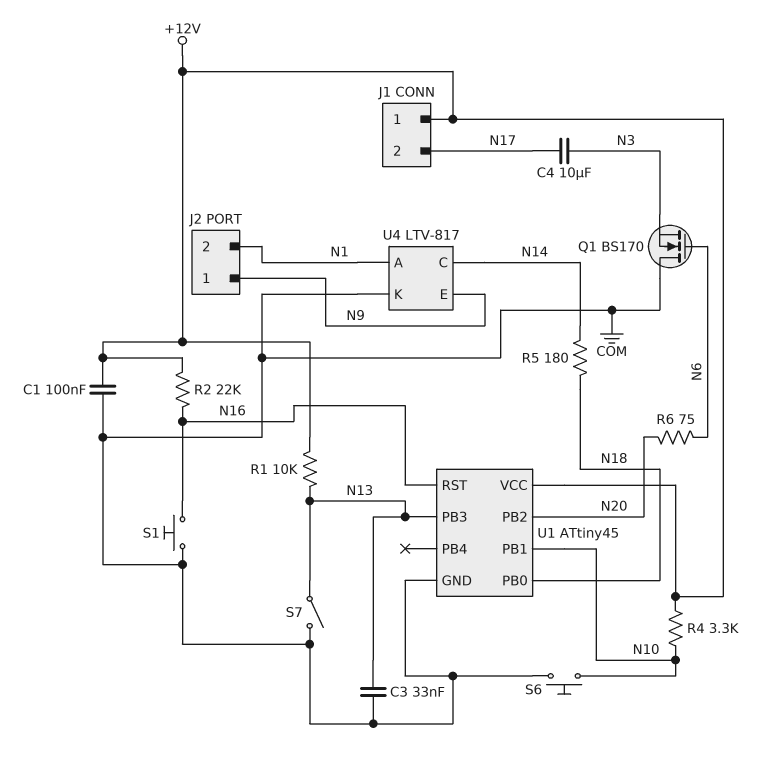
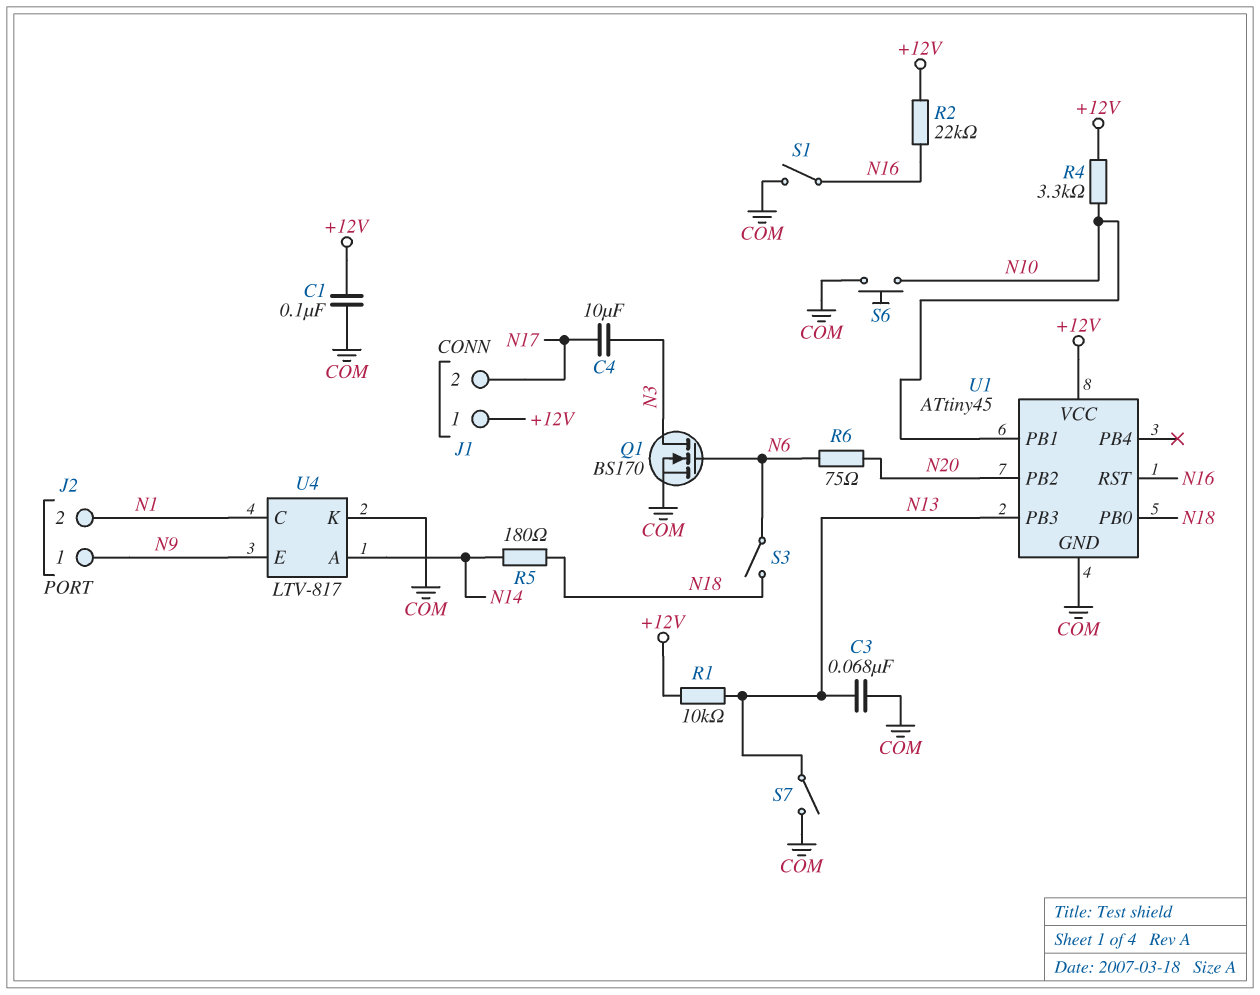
C3: 33nF (COM, N13) -> 68nF (COM, N13)
Q1: NMOS BS170 (G N6, D COM, S N3) -> NMOS BS170 (G N6, D N3, S COM)
S1: button (COM, N16) -> switch (COM, N16)
S3: none -> switch (N6, N18)
U4 pin A: N1 -> N14
U4 pin C: N14 -> N1

